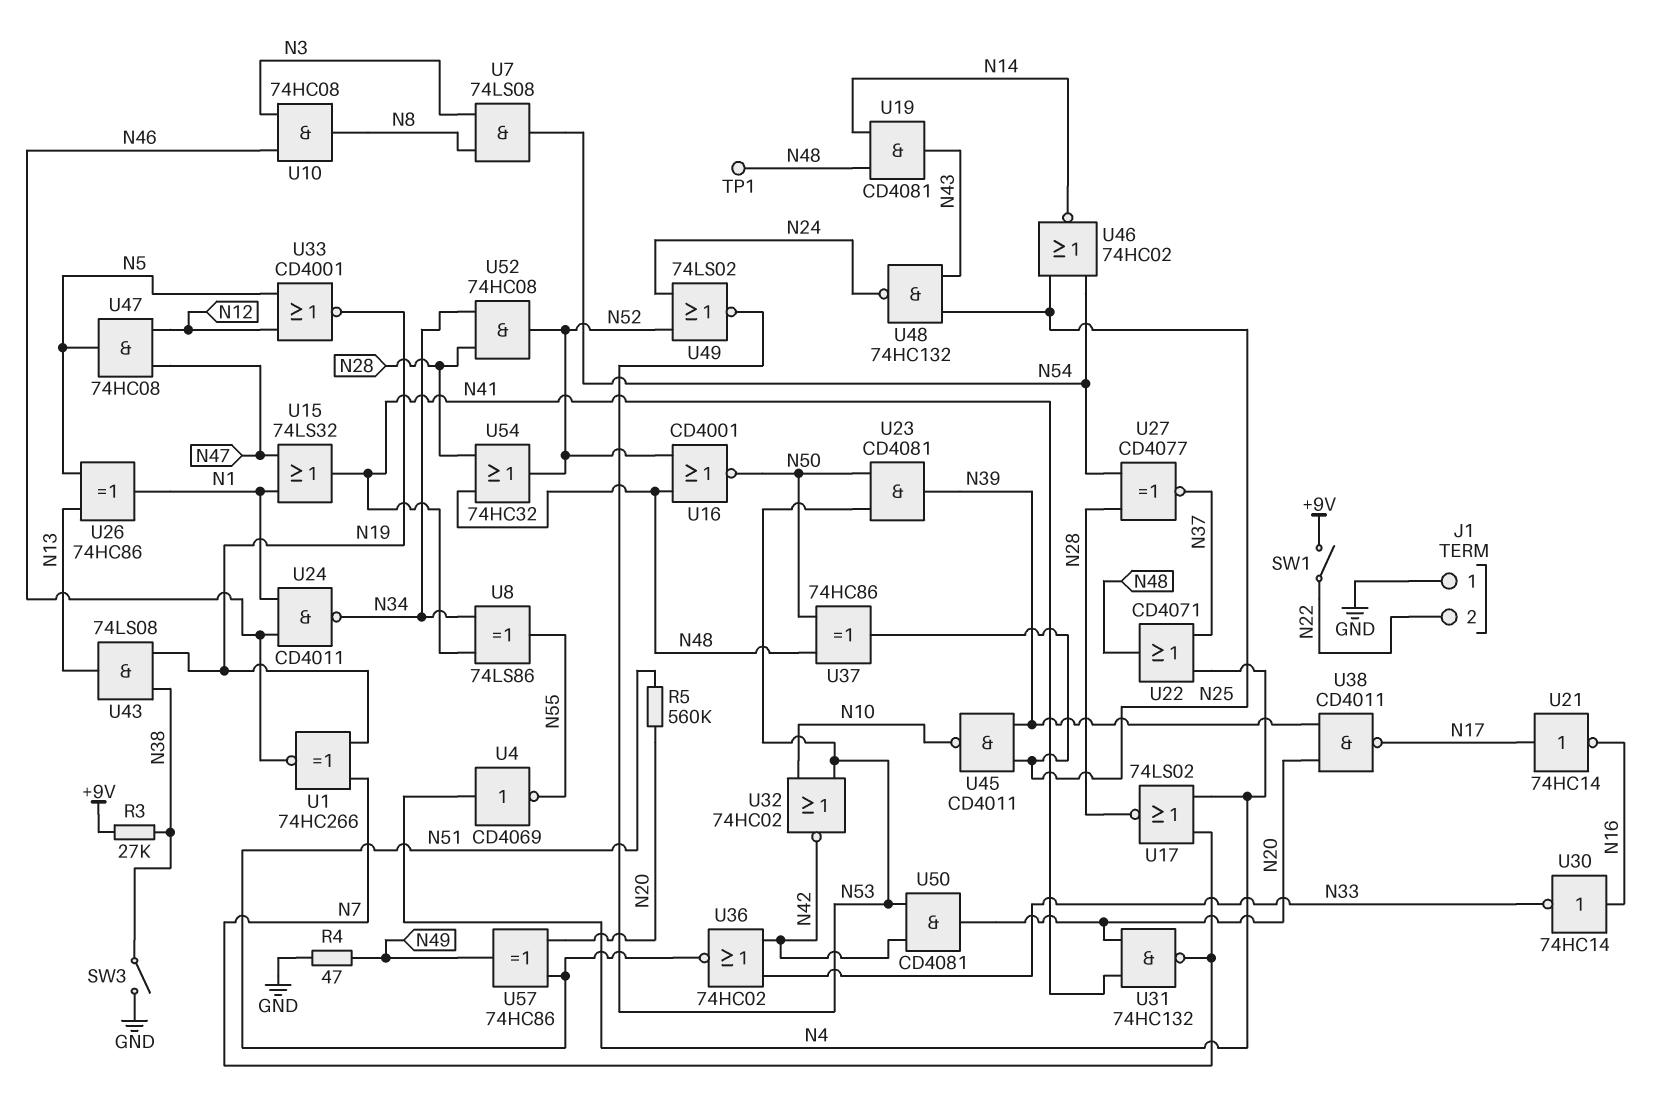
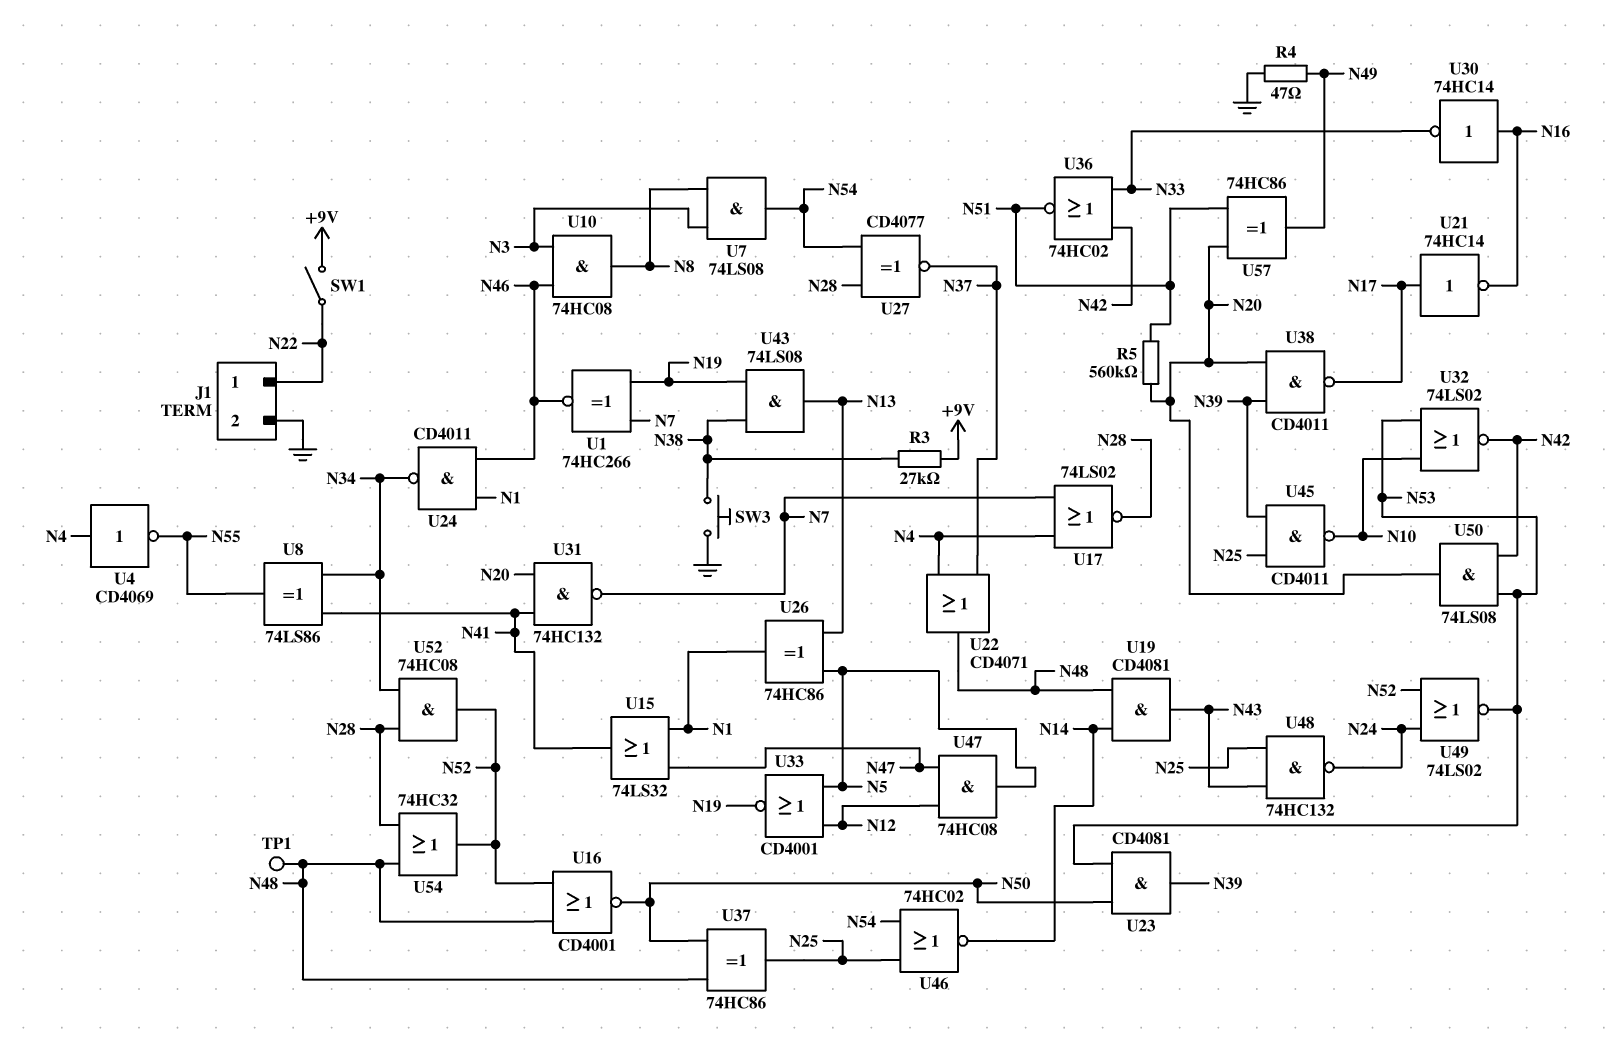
J1 pin 1: GND -> N22
J1 pin 2: N22 -> GND
SW3: switch (GND, N38) -> button (GND, N38)
U32: NOR 74HC02 (in N10, in N53, out N42) -> NOR 74LS02 (in N10, in N53, out N42)
U50: AND CD4081 (in N42, in N53, out N20) -> AND 74LS08 (in N42, in N53, out N20)

